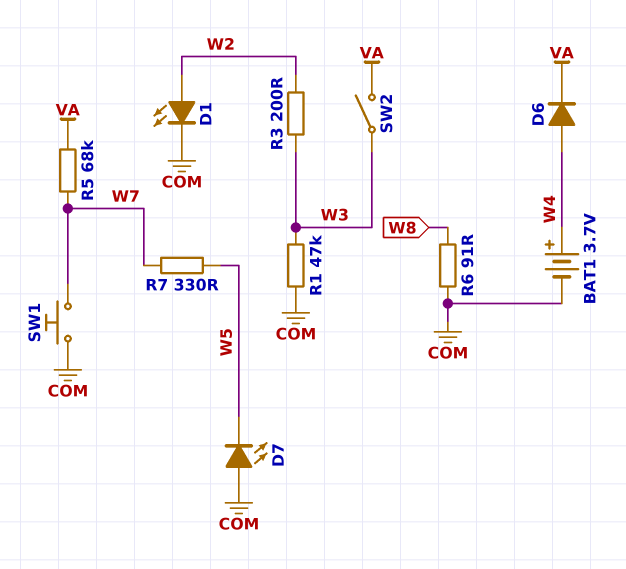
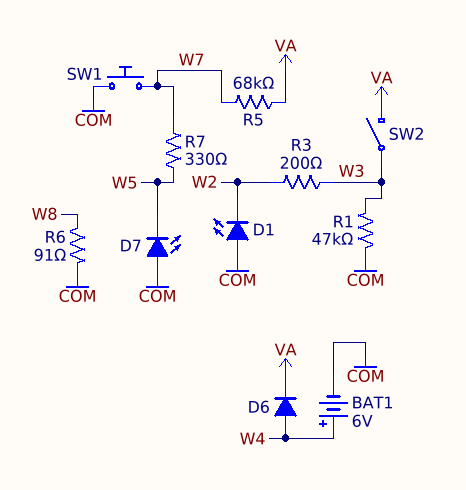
BAT1: 3.7V (plus W4, minus COM) -> 6V (plus W4, minus COM)
D1: LED (A W2, K COM) -> LED (A COM, K W2)

